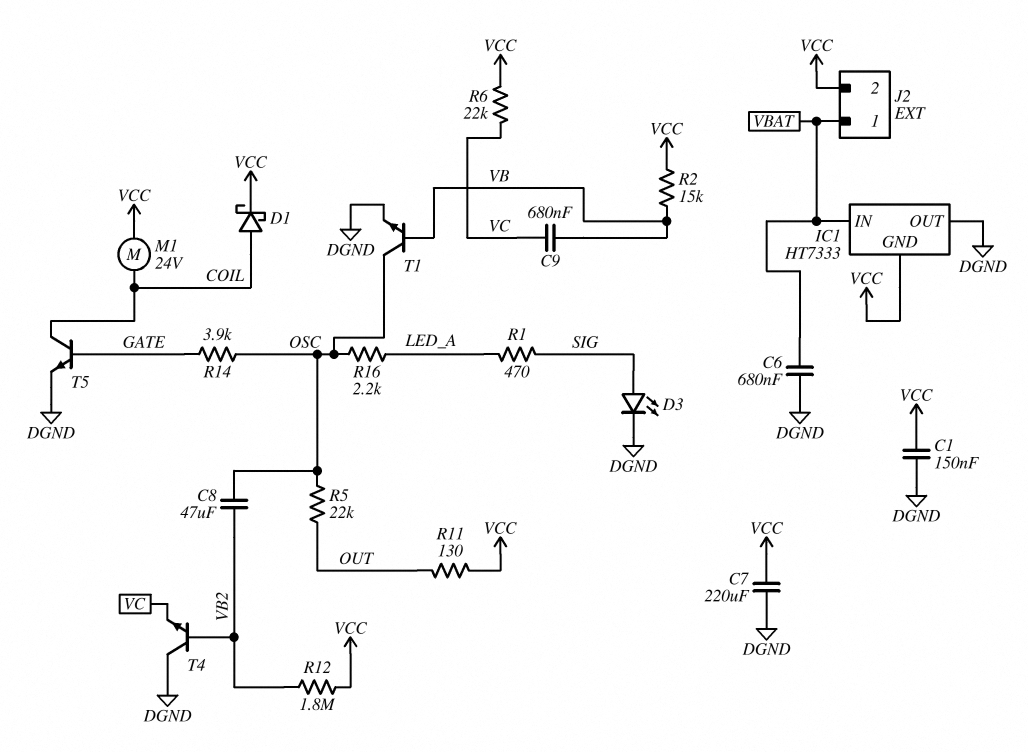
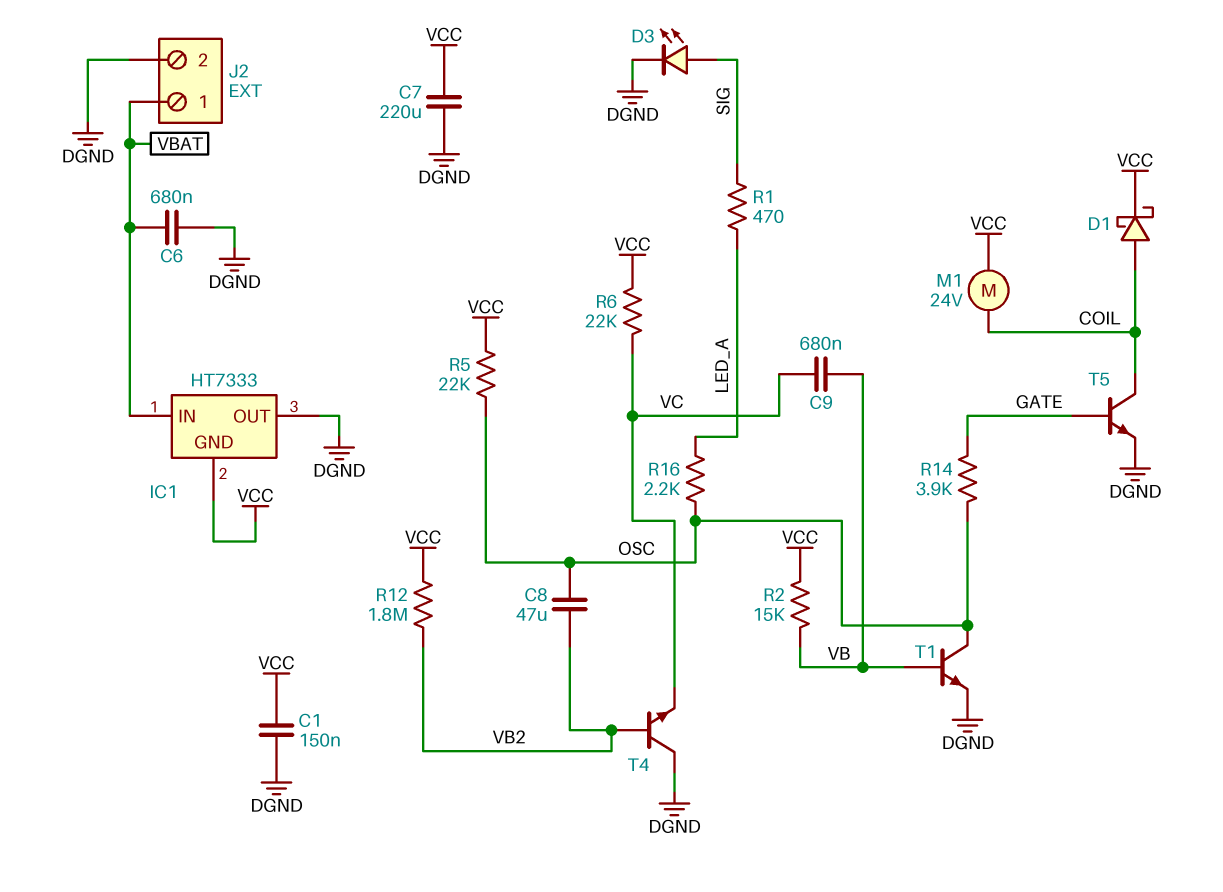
J2 pin 2: VCC -> DGND
R5: 22k (OSC, OUT) -> 22k (OSC, VCC)
R11: 130 (OUT, VCC) -> none

